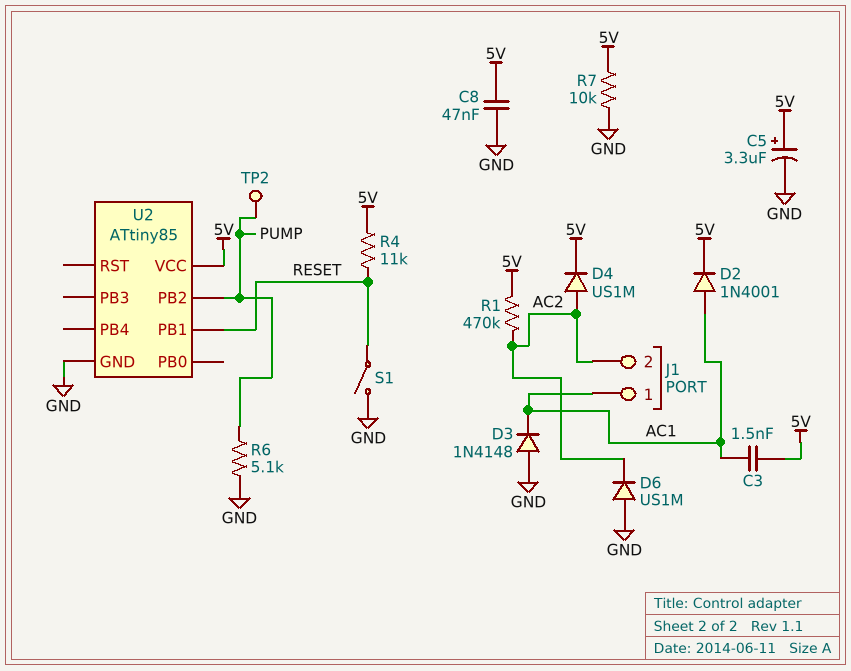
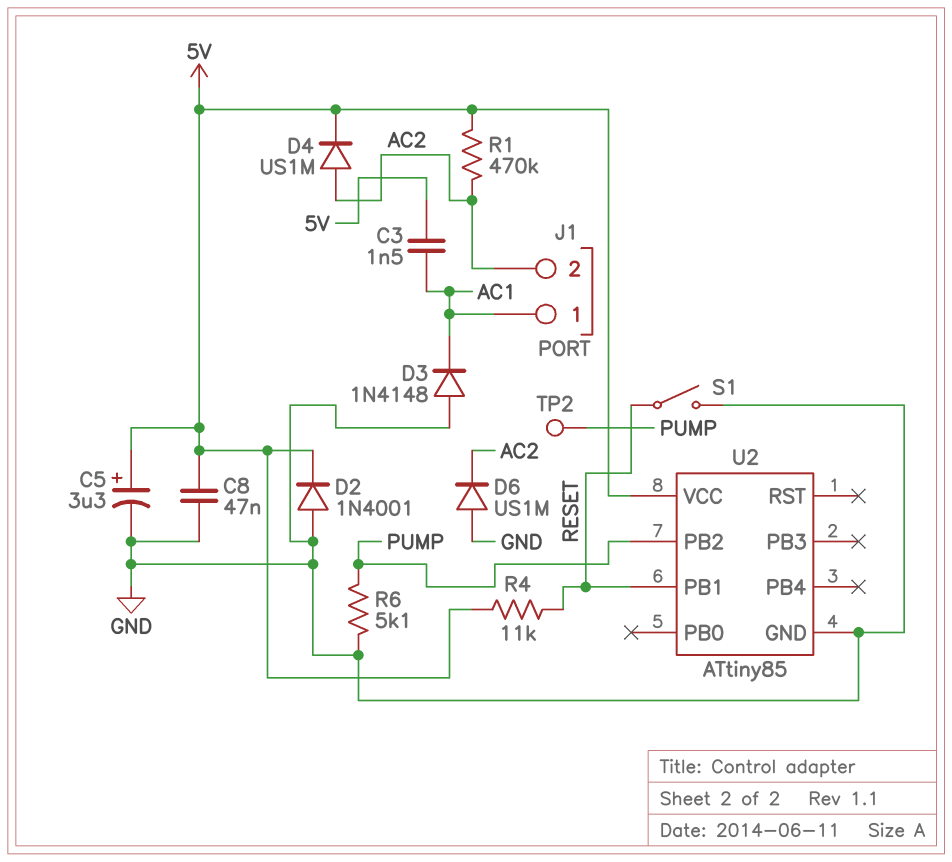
D2: diode 1N4001 (A AC1, K 5V) -> diode 1N4001 (A GND, K 5V)
R7: 10k (5V, GND) -> none

